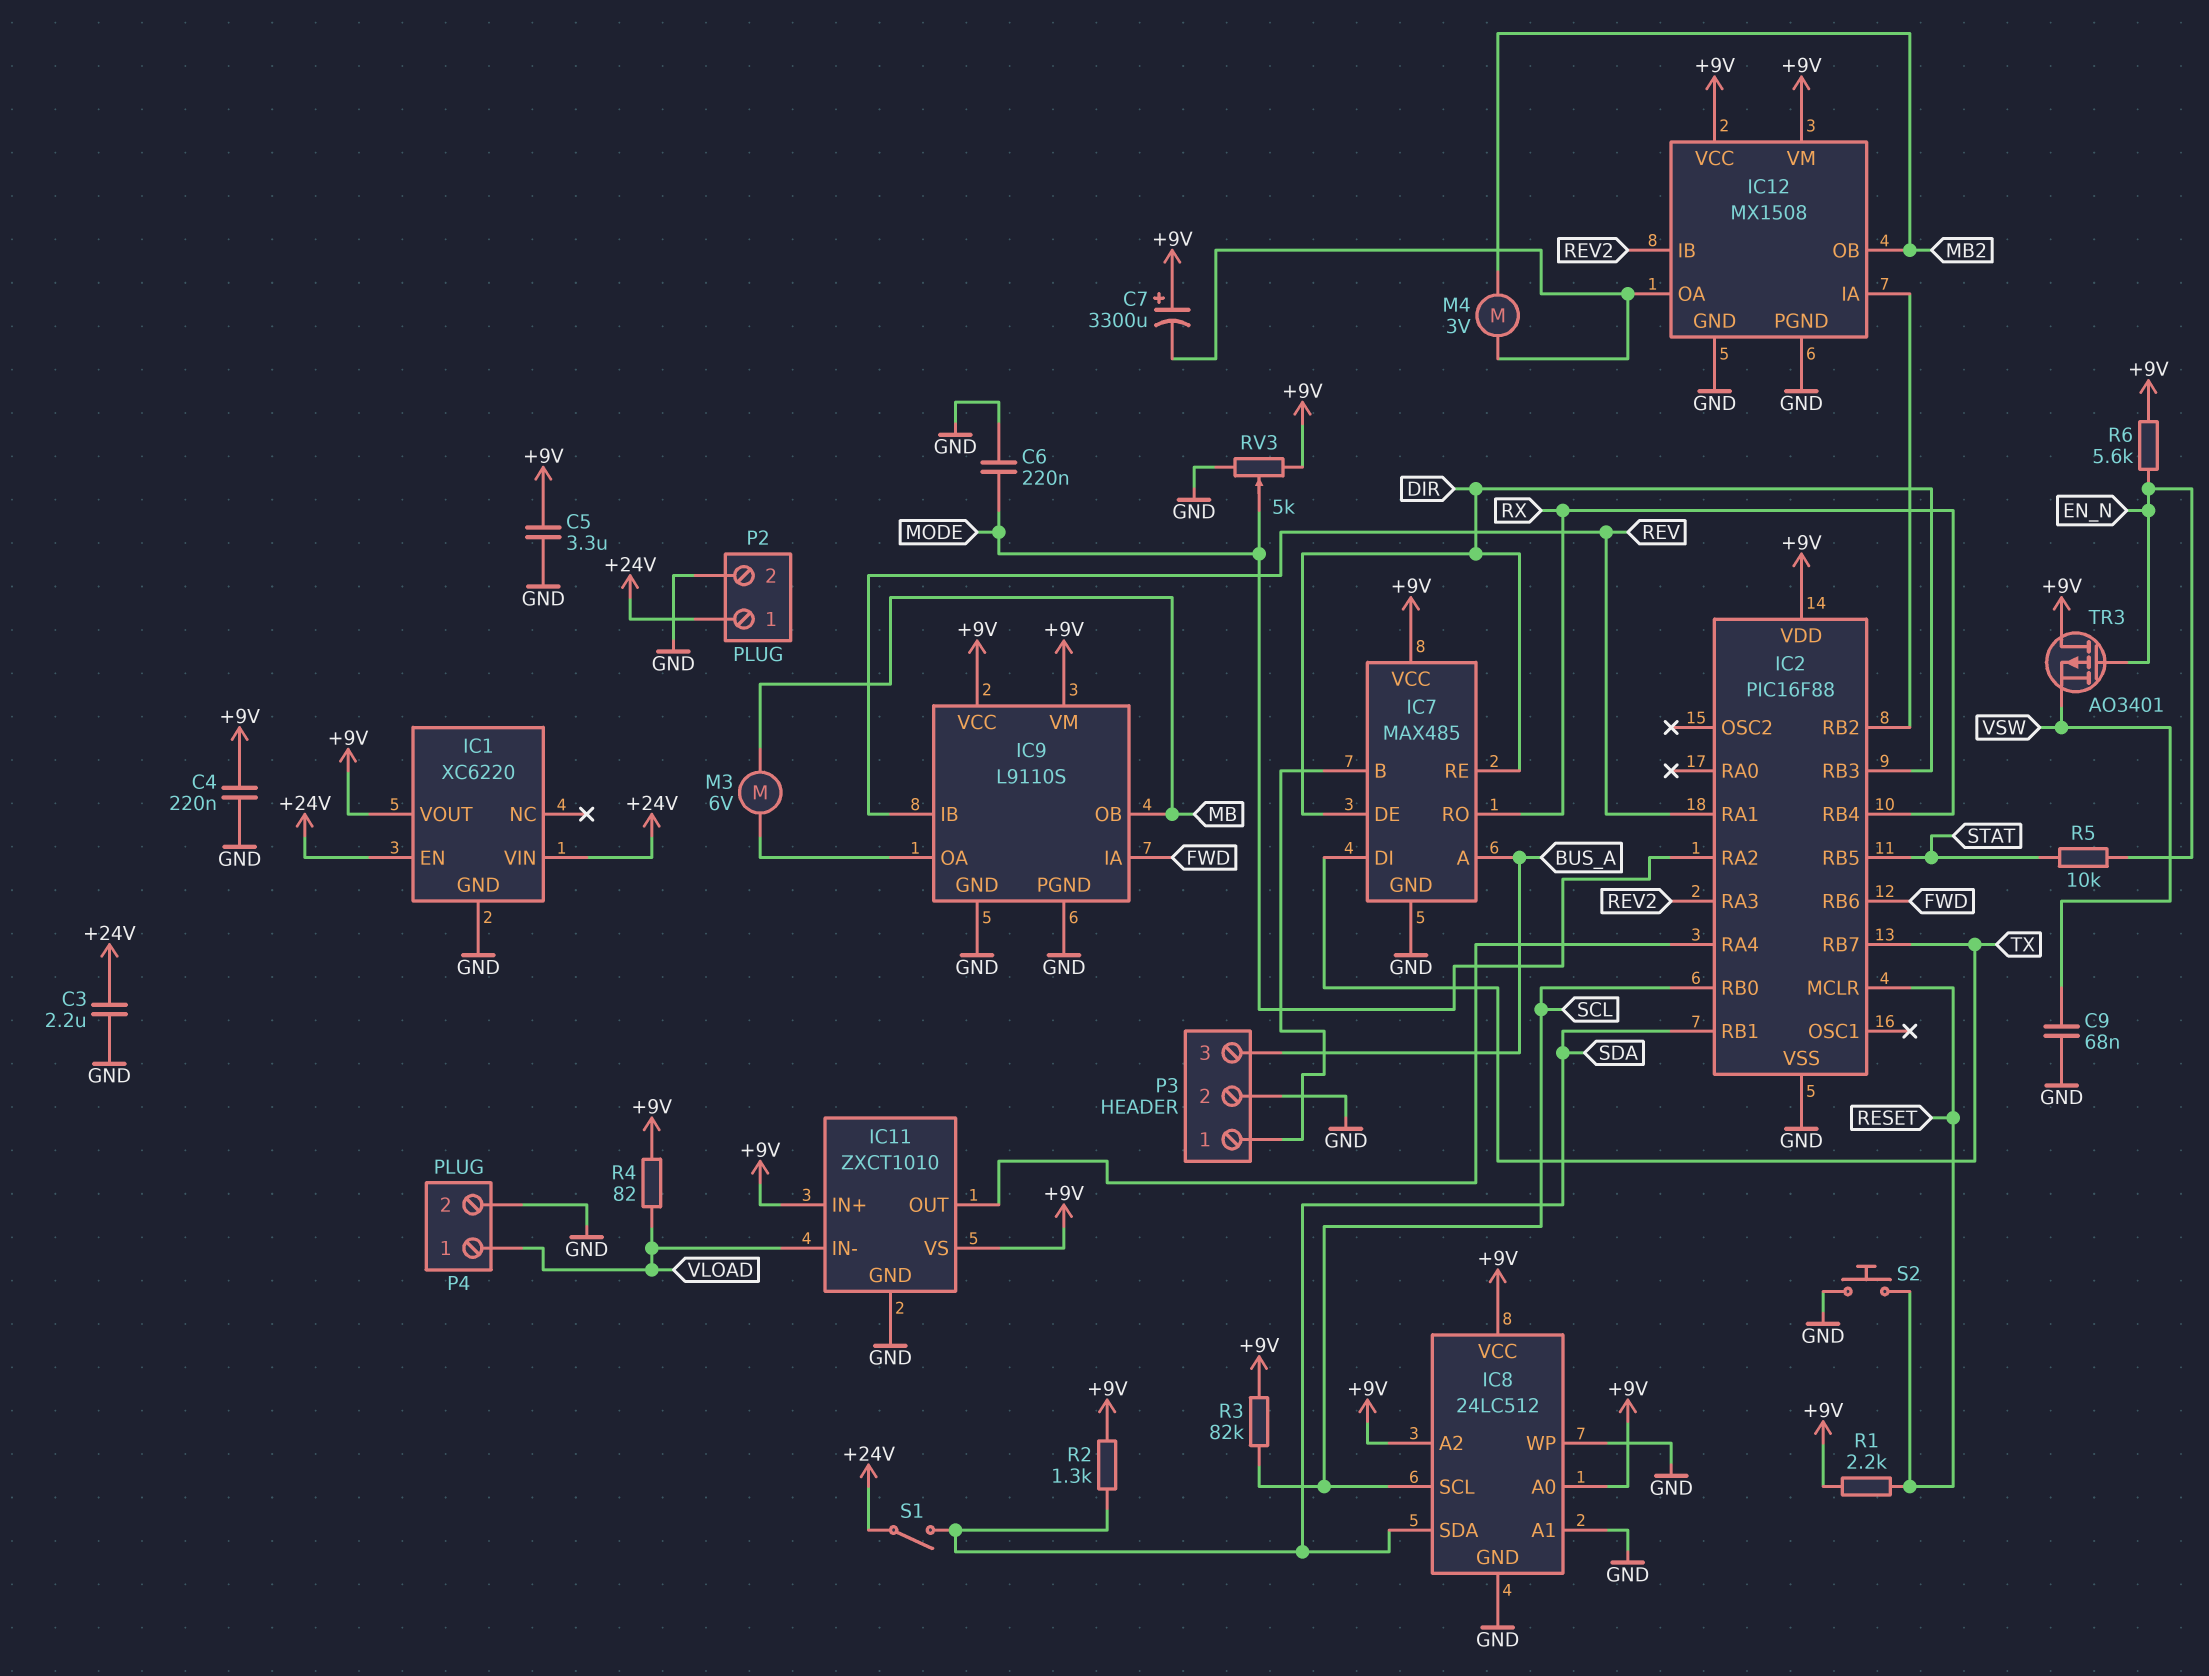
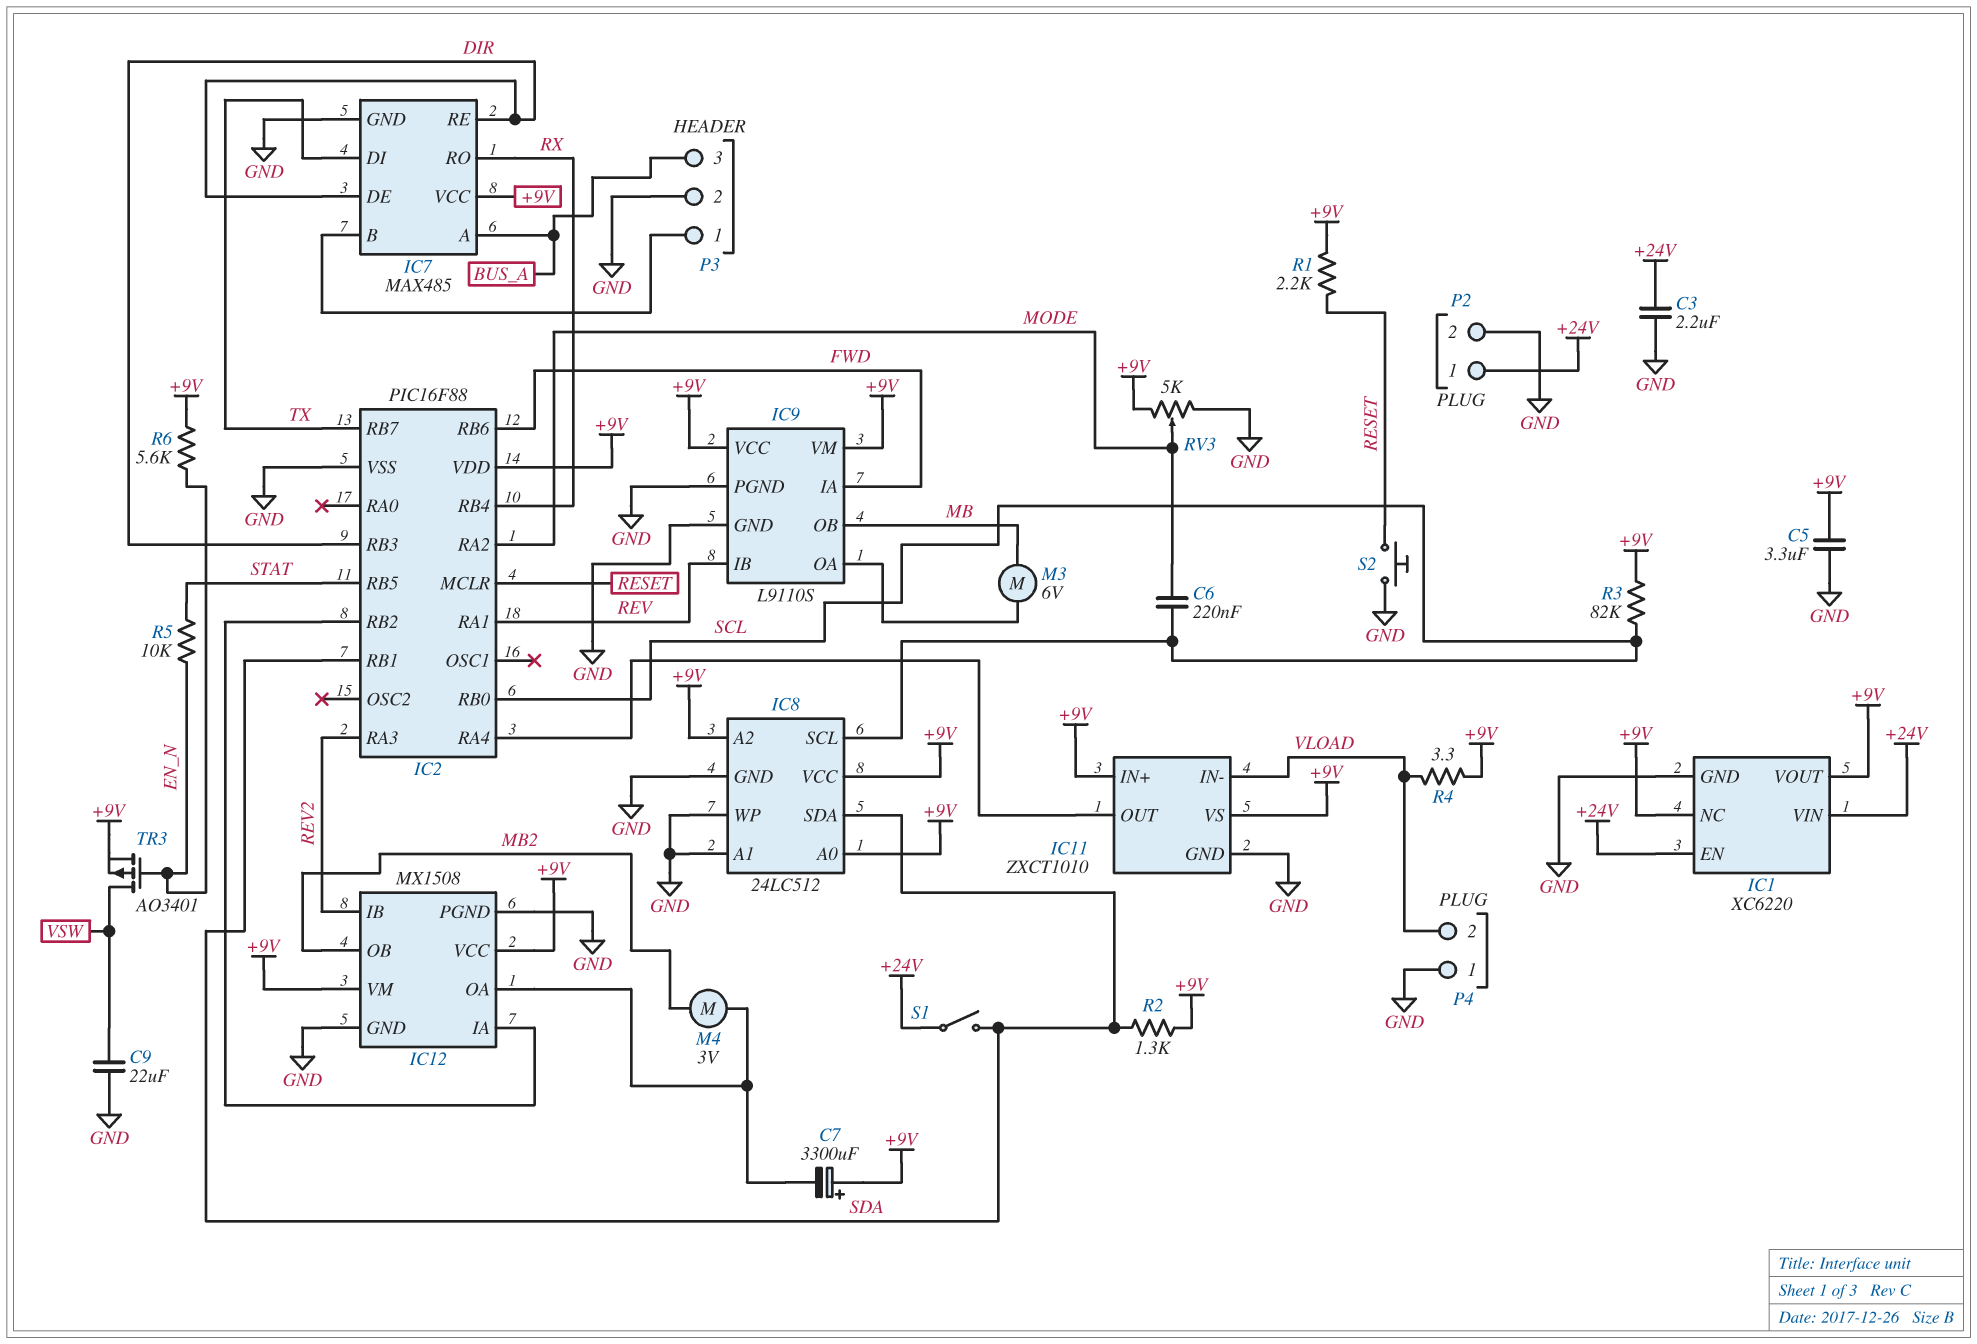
C4: 220nF (+9V, GND) -> none
C6: 220nF (GND, MODE) -> 220nF (MODE, SCL)
C9: 68nF (GND, VSW) -> 22uF (GND, VSW)
IC1 pin NC: none -> +9V
P4 pin 1: VLOAD -> GND
P4 pin 2: GND -> VLOAD
R4: 82 (+9V, VLOAD) -> 3.3 (+9V, VLOAD)
TR3: PMOS AO3401 (G EN_N, D +9V, S VSW) -> PMOS AO3401 (G EN_N, D VSW, S +9V)

